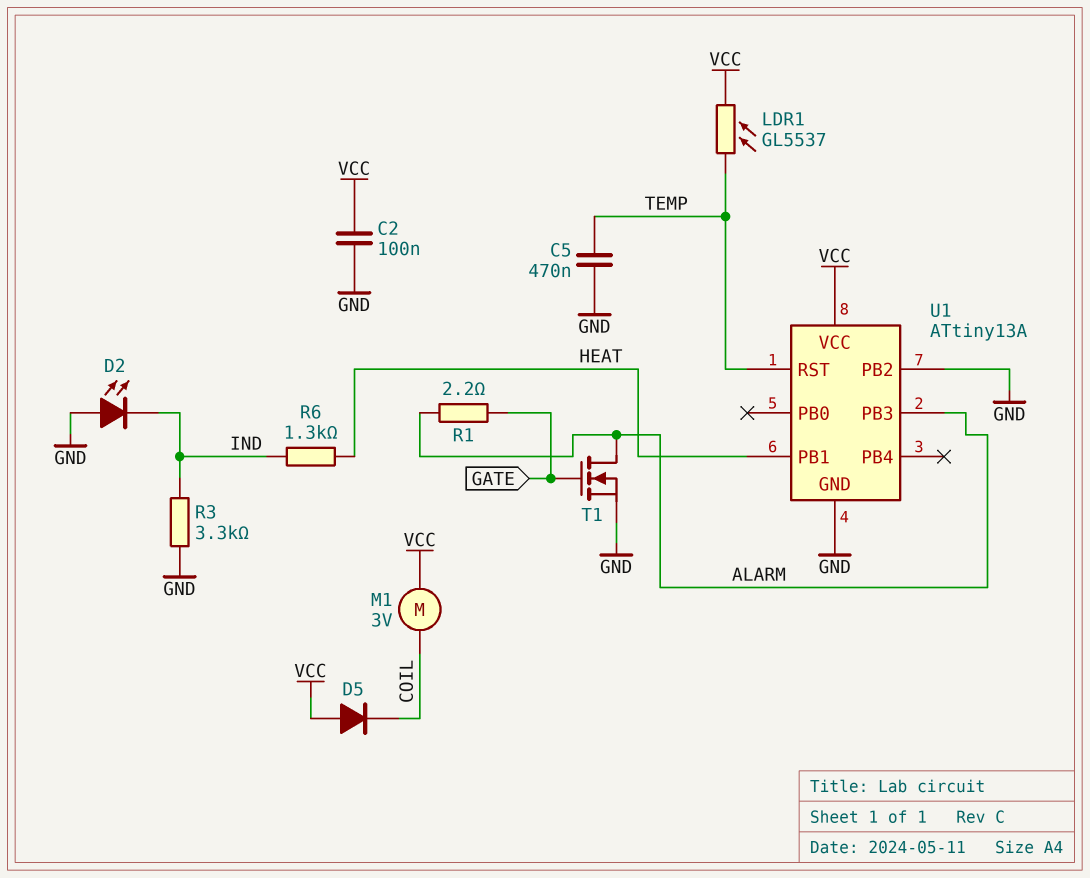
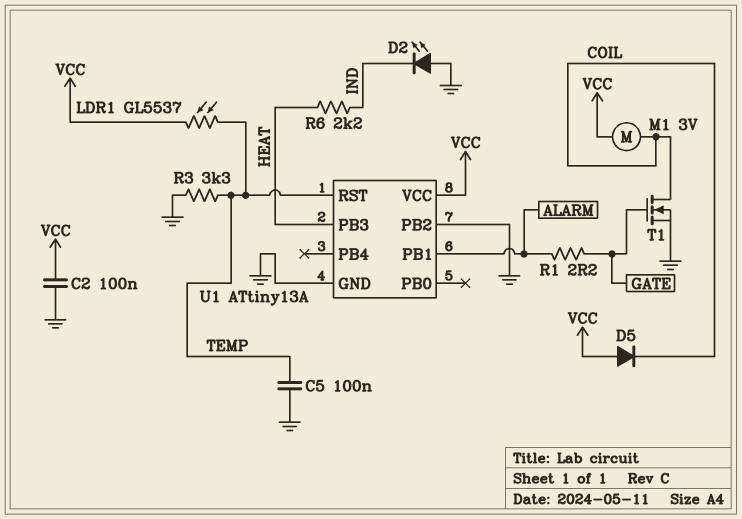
C5: 470nF (GND, TEMP) -> 100nF (GND, TEMP)
R3: 3.3k (GND, IND) -> 3.3k (GND, TEMP)
R6: 1.3k (HEAT, IND) -> 2.2k (HEAT, IND)
T1: NMOS (G GATE, D ALARM, S GND) -> NMOS (G GATE, D COIL, S GND)
U1 pin PB1: HEAT -> ALARM
U1 pin PB3: ALARM -> HEAT

